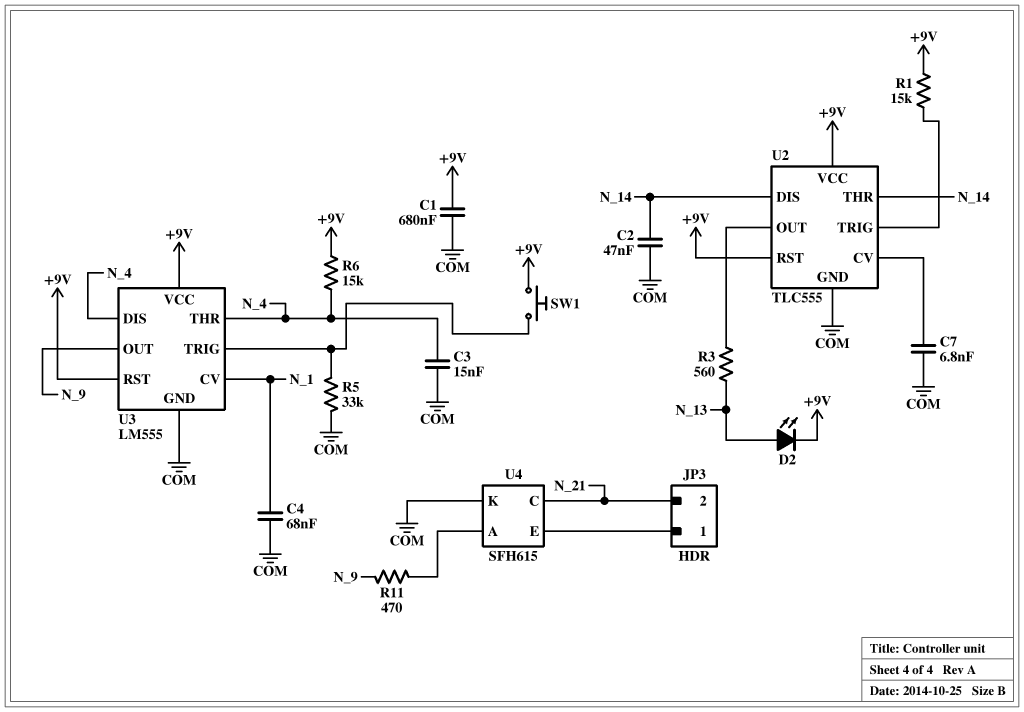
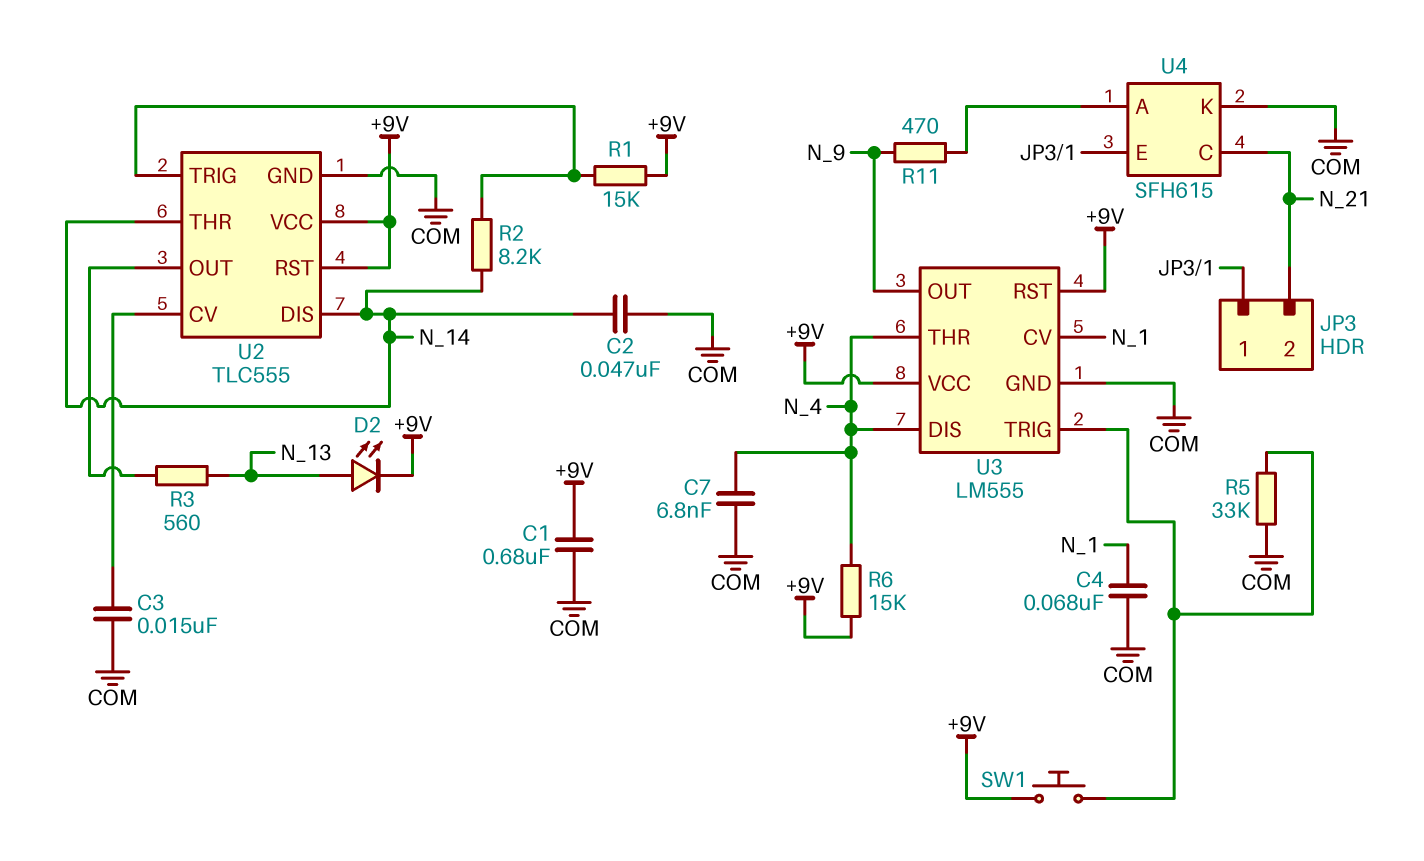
C3: 15nF (COM, N_4) -> 15nF (COM, U2/CV)
C7: 6.8nF (COM, U2/CV) -> 6.8nF (COM, N_4)
R2: none -> 8.2k (N_14, U2/TRIG)

